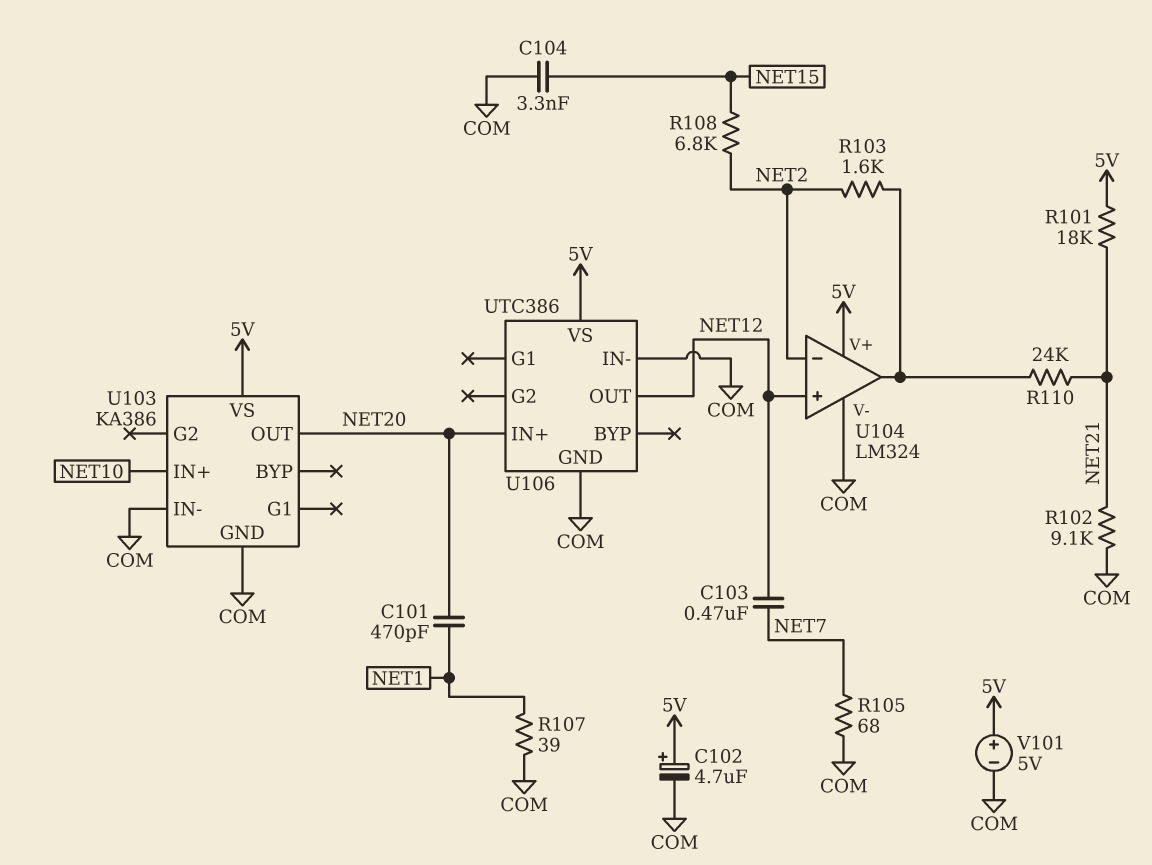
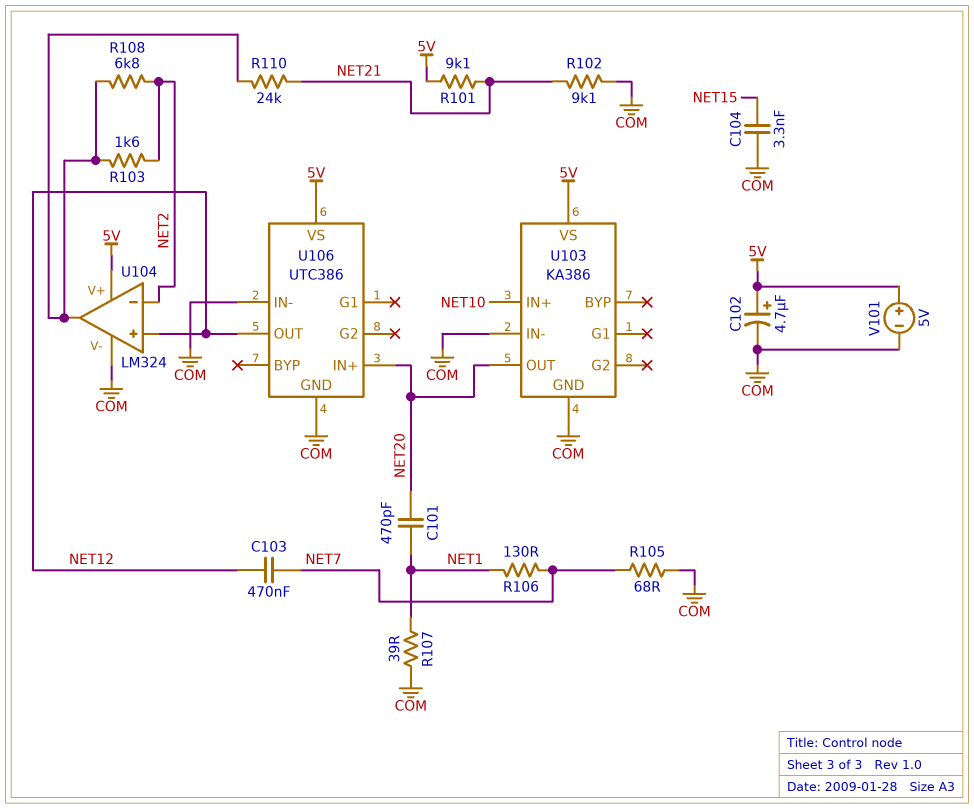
R101: 18k (5V, NET21) -> 9.1k (5V, NET21)
R106: none -> 130 (NET1, NET7)
R108: 6.8k (NET2, NET15) -> 6.8k (NET2, U104/out)

